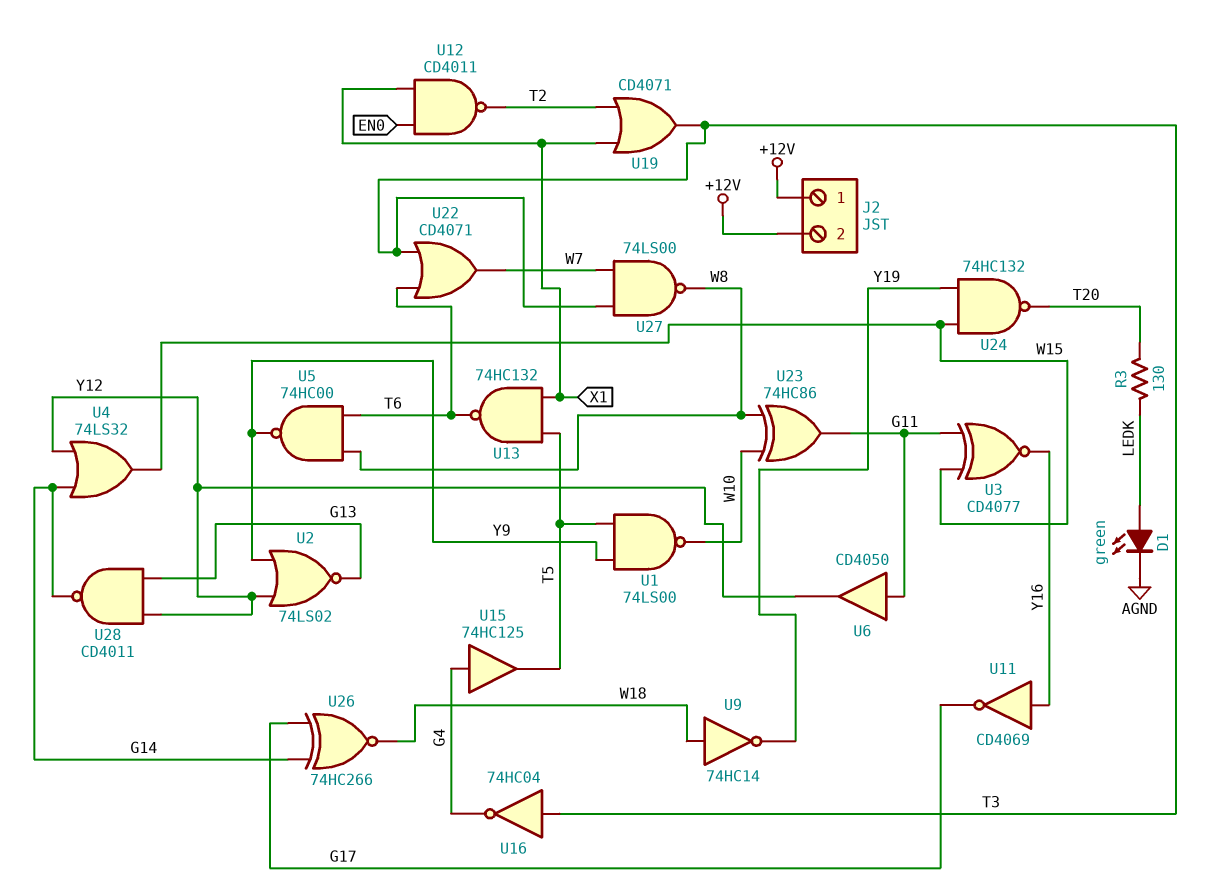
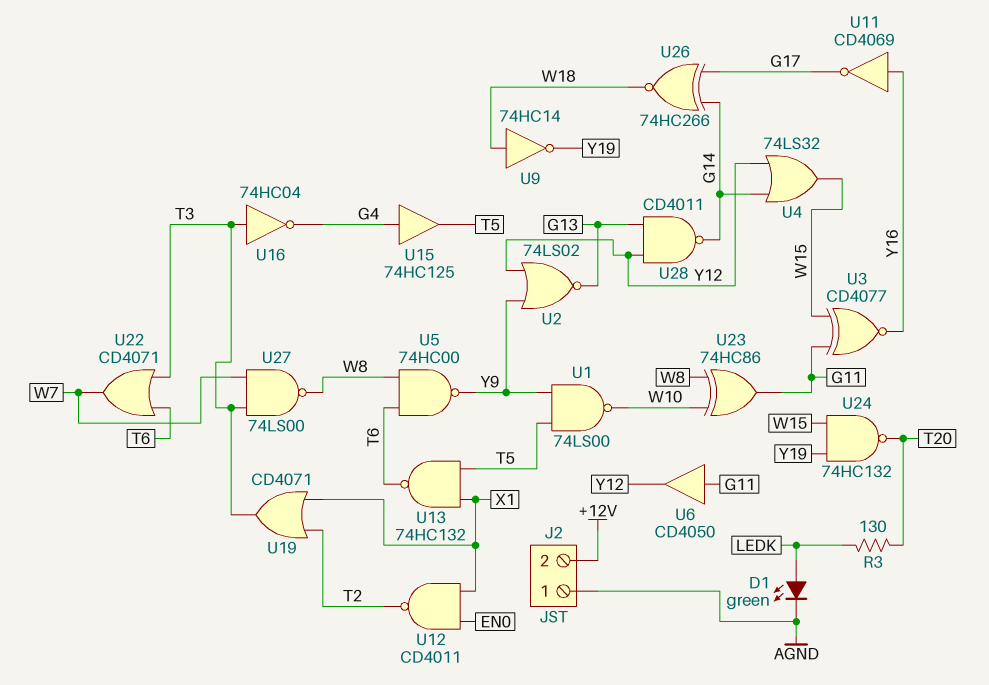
J2 pin 1: +12V -> AGND

